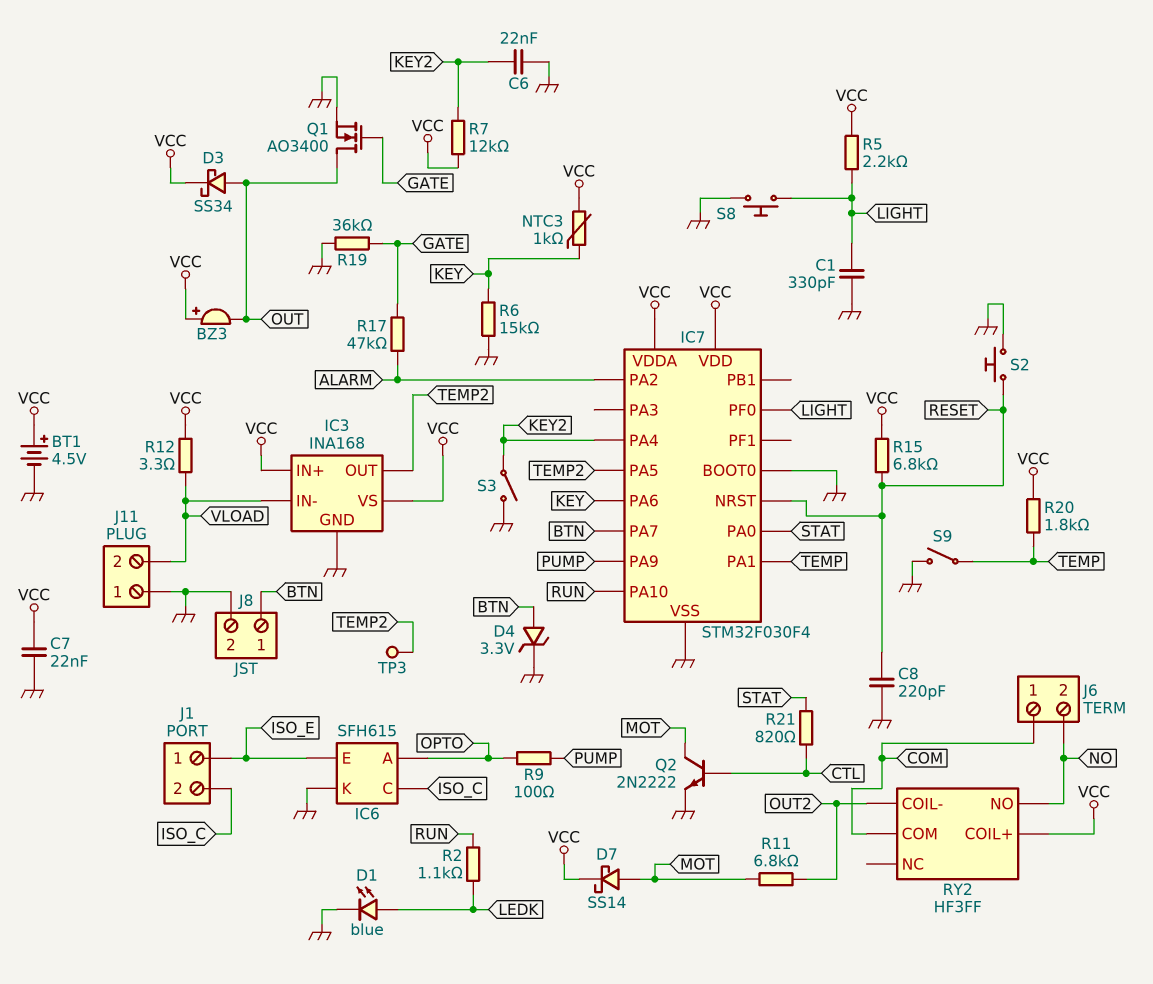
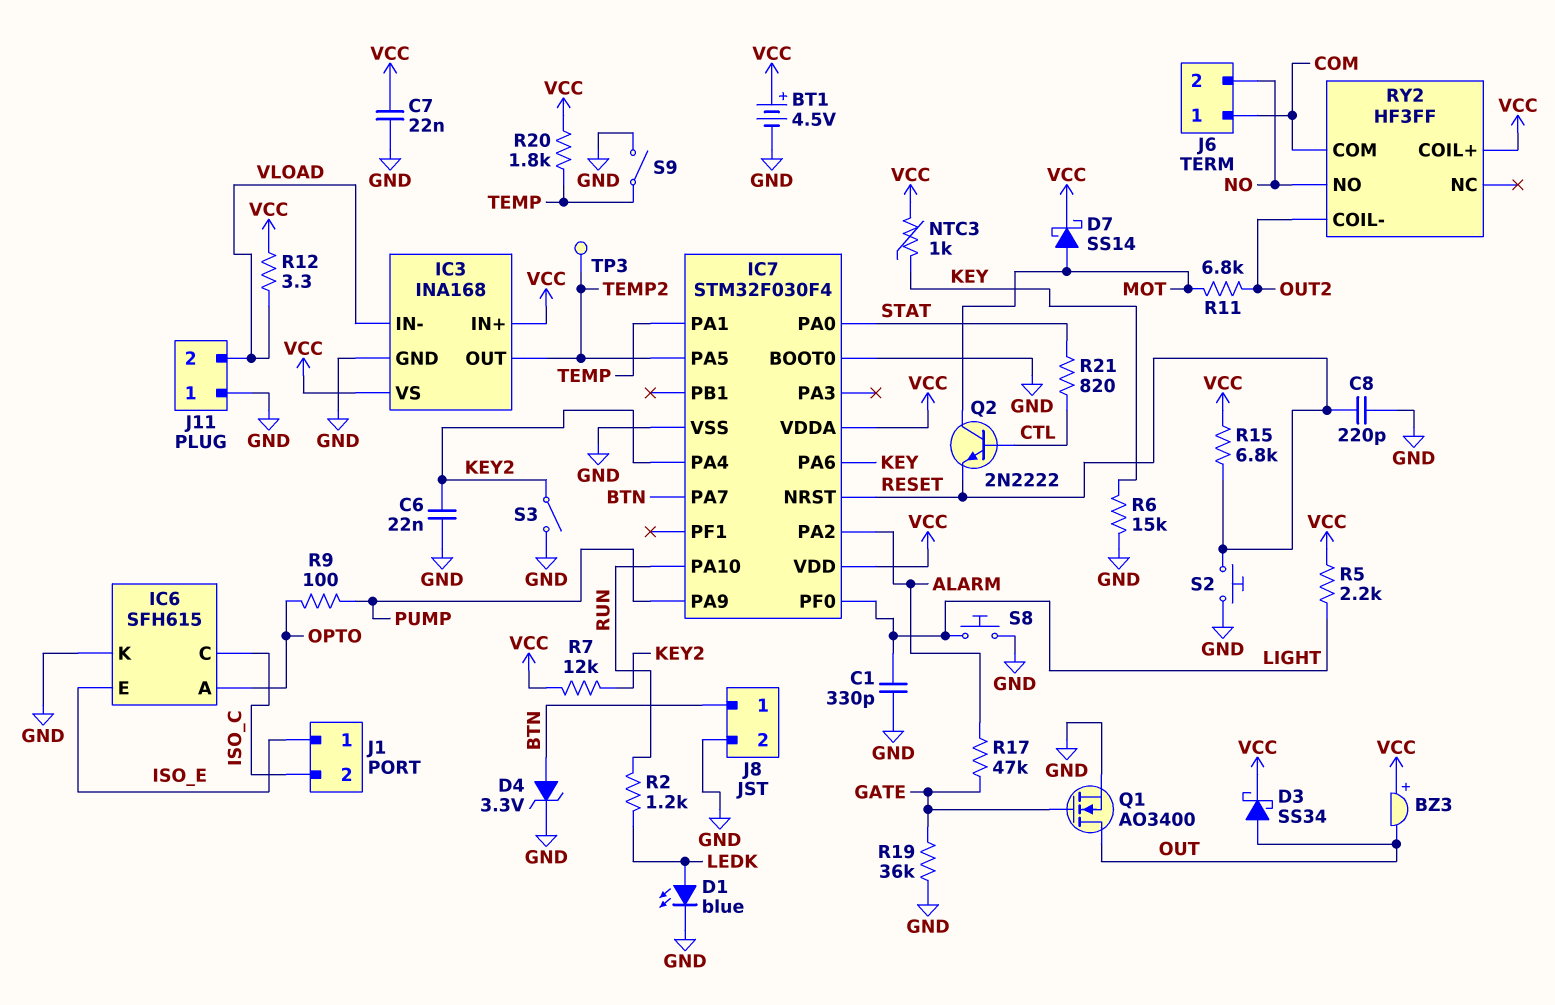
Q2: NPN 2N2222 (B CTL, C MOT, E GND) -> NPN 2N2222 (B CTL, C MOT, E RESET)
R2: 1.1k (LEDK, RUN) -> 1.2k (LEDK, RUN)

